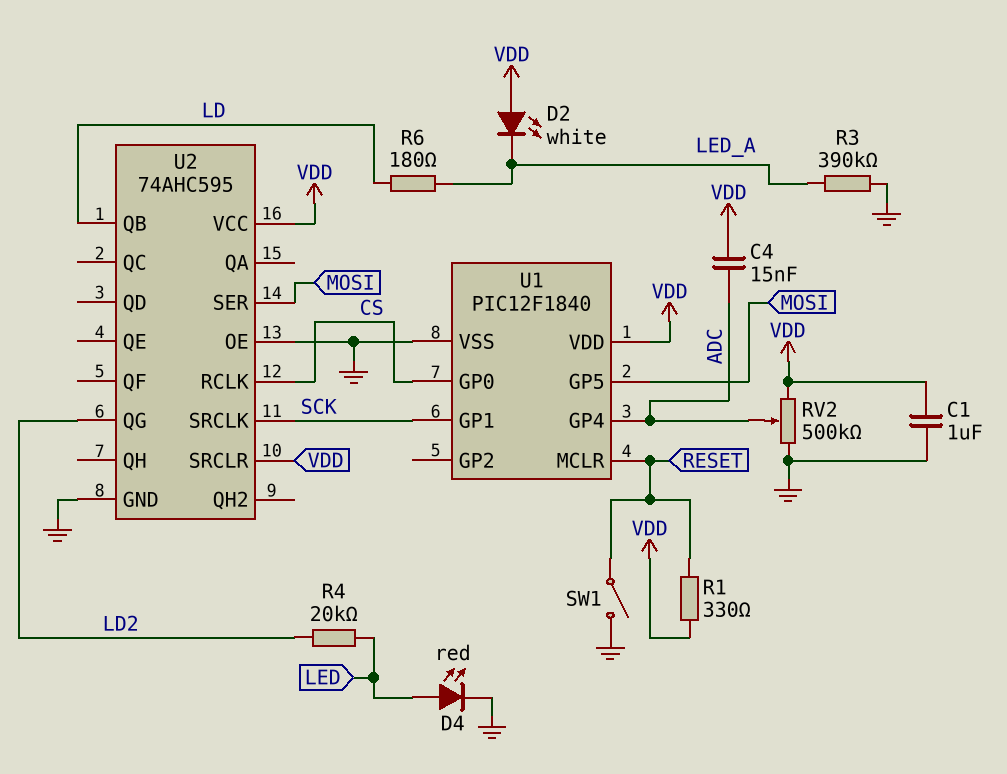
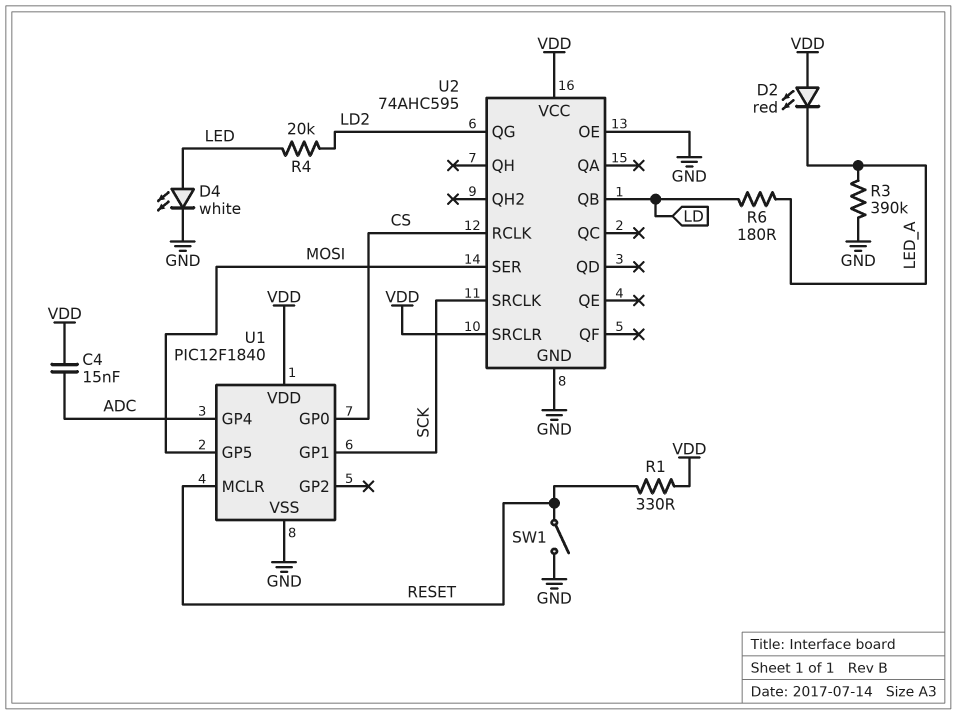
C1: 1uF (GND, VDD) -> none
D2: LED white (A VDD, K LED_A) -> LED red (A VDD, K LED_A)
D4: LED red (A LED, K GND) -> LED white (A LED, K GND)
RV2: 500k (GND, VDD, wiper ADC) -> none

